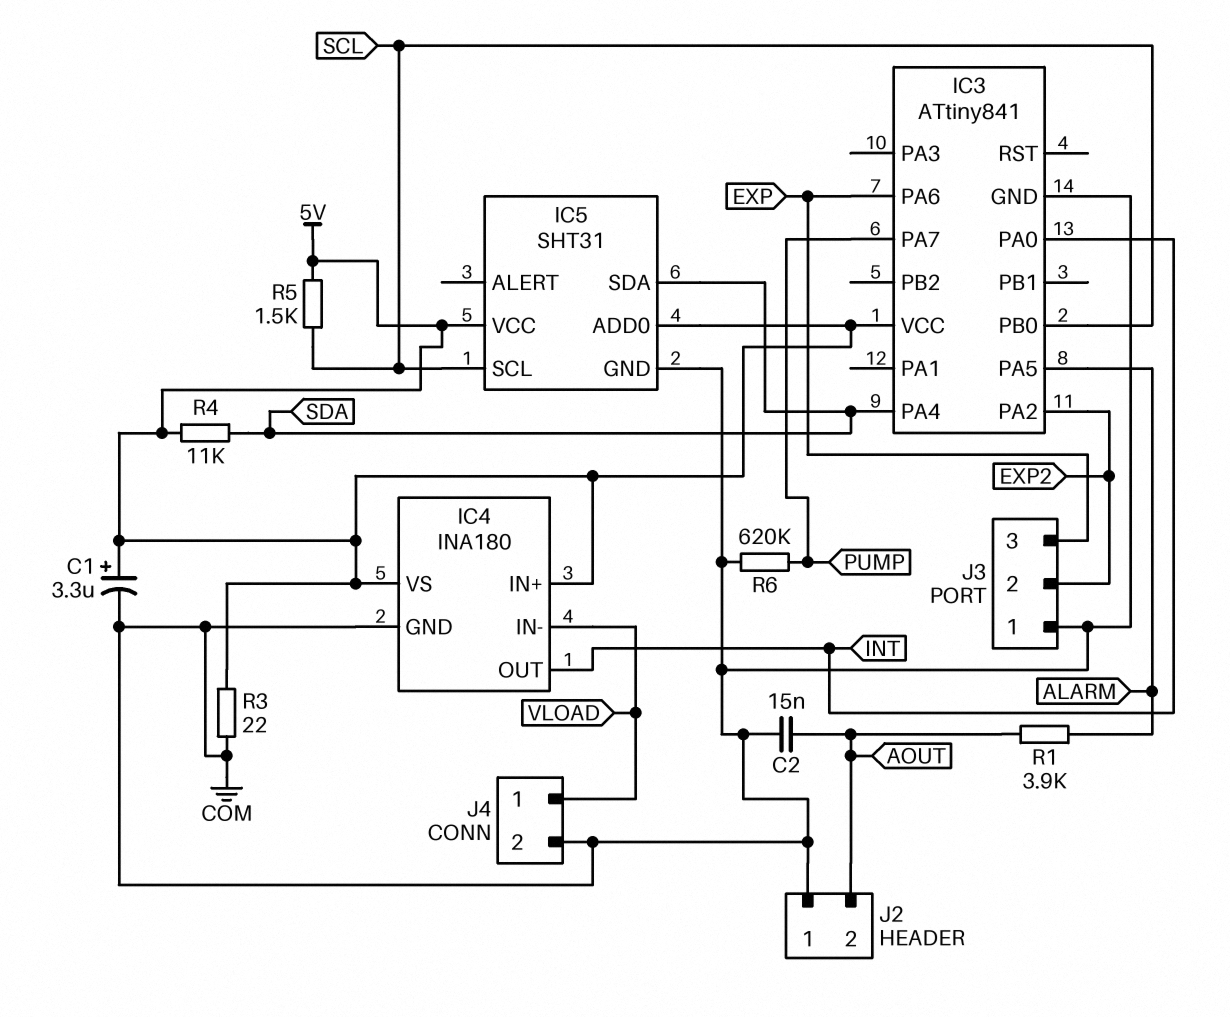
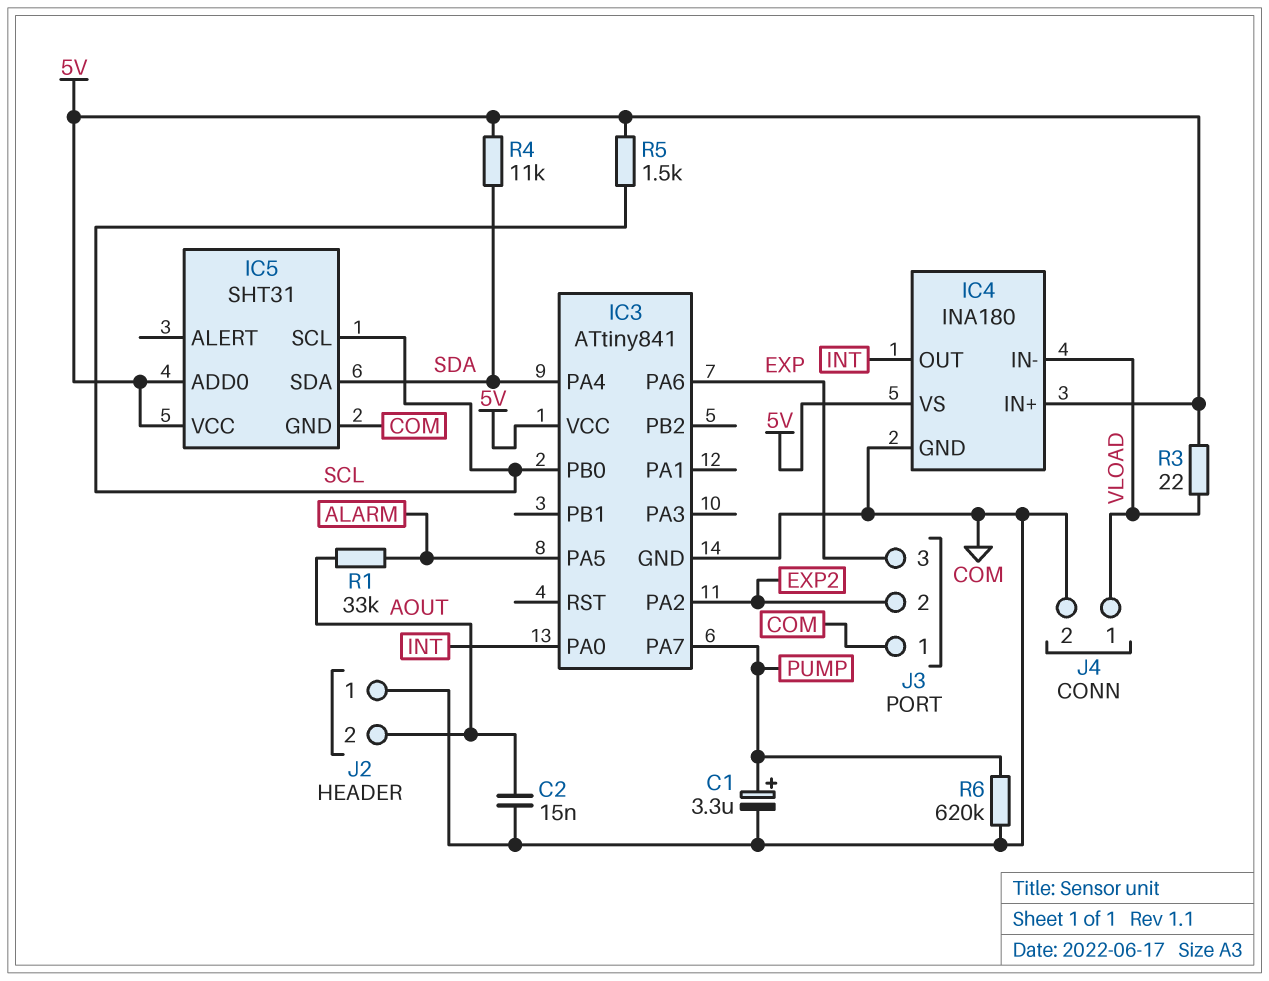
C1: 3.3uF (plus 5V, minus COM) -> 3.3uF (plus PUMP, minus COM)
R1: 3.9k (ALARM, AOUT) -> 33k (ALARM, AOUT)
R3: 22 (5V, COM) -> 22 (5V, VLOAD)

